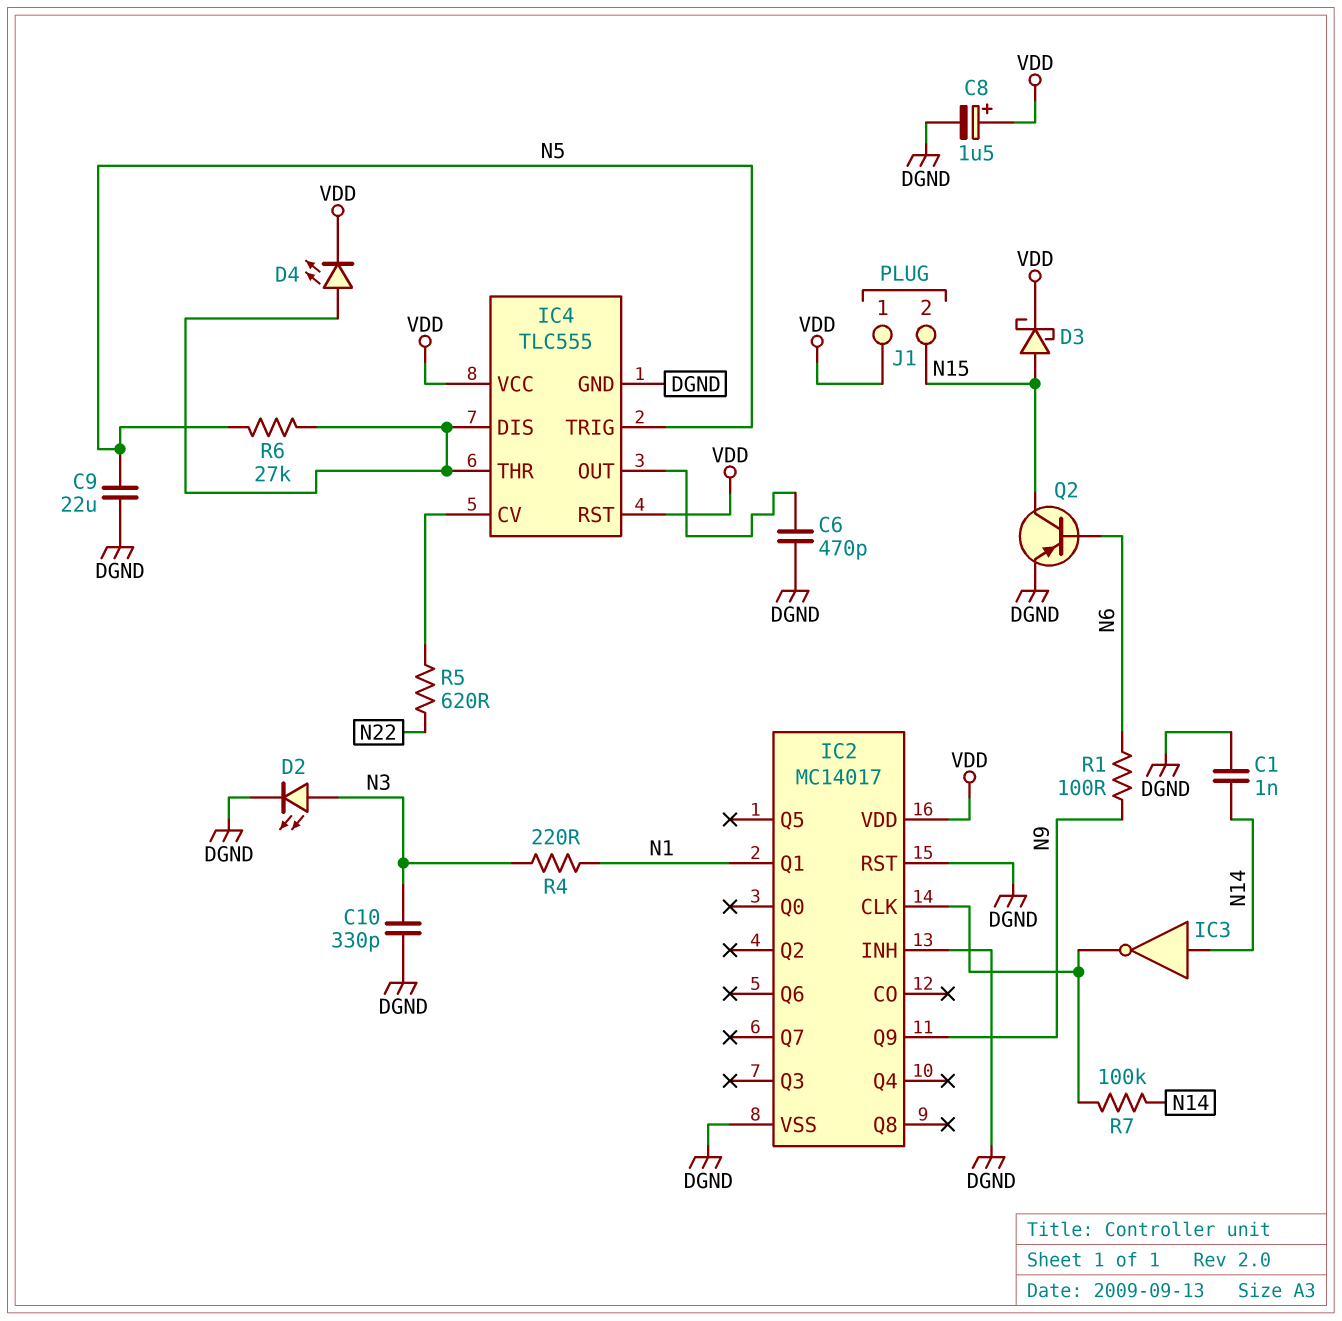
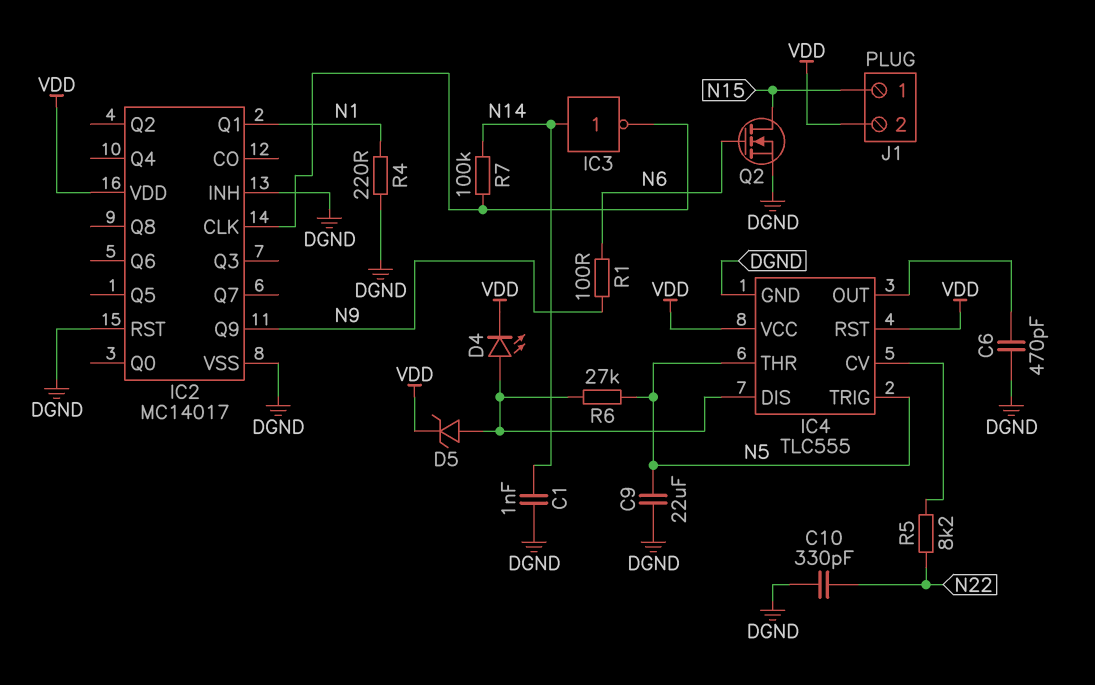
C8: 1.5uF (plus VDD, minus DGND) -> none
C10: 330pF (DGND, N3) -> 330pF (DGND, N22)
D2: LED (A N3, K DGND) -> none
D3: schottky (A N15, K VDD) -> none
D5: none -> zener (A IC4/DIS, K VDD)
IC4 pin THR: IC4/DIS -> N5
J1 pin 1: VDD -> N15
J1 pin 2: N15 -> VDD
Q2: PNP (B N6, C N15, E DGND) -> NMOS (G N6, D N15, S DGND)
R4: 220 (N1, N3) -> 220 (DGND, N1)
R5: 620 (IC4/CV, N22) -> 8.2k (IC4/CV, N22)

